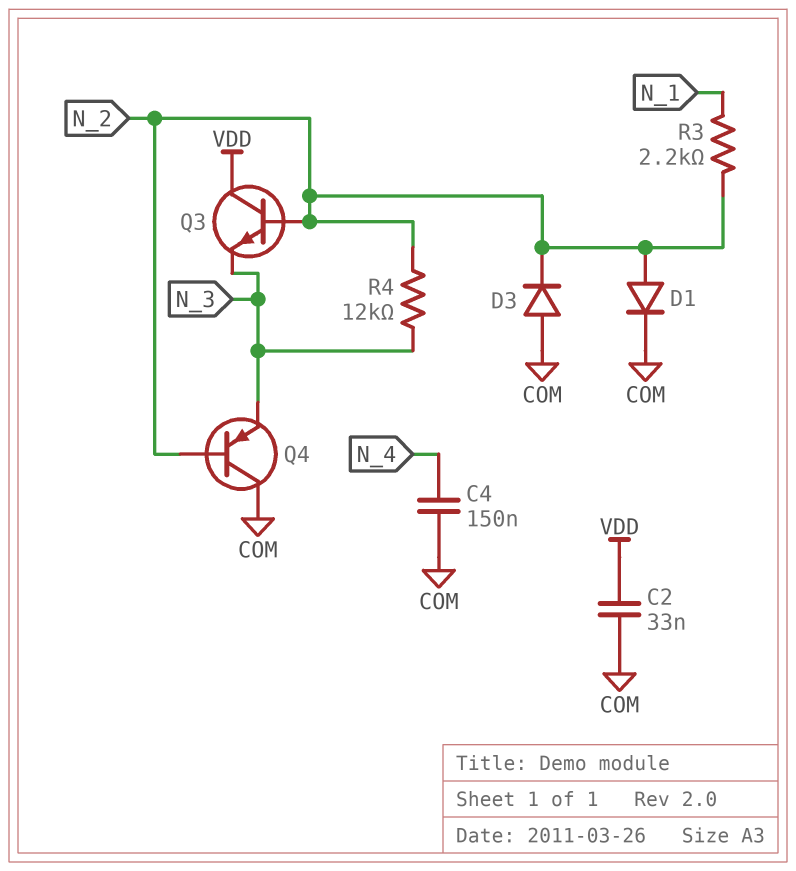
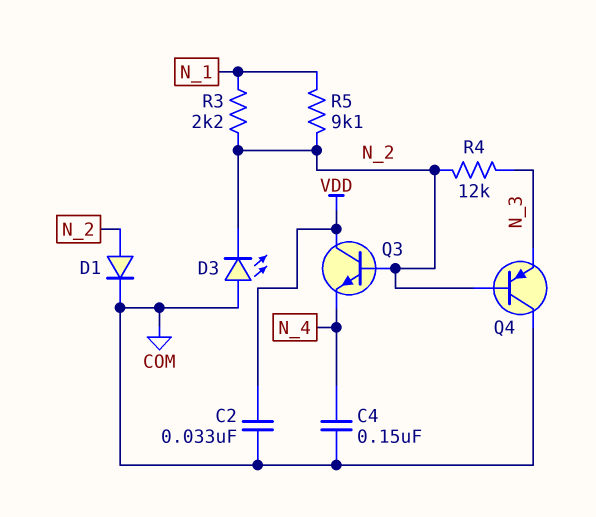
D3: diode (A COM, K N_2) -> LED (A COM, K N_2)
Q3: NPN (B N_2, C VDD, E N_3) -> NPN (B N_2, C VDD, E N_4)
R5: none -> 9.1k (N_1, N_2)

